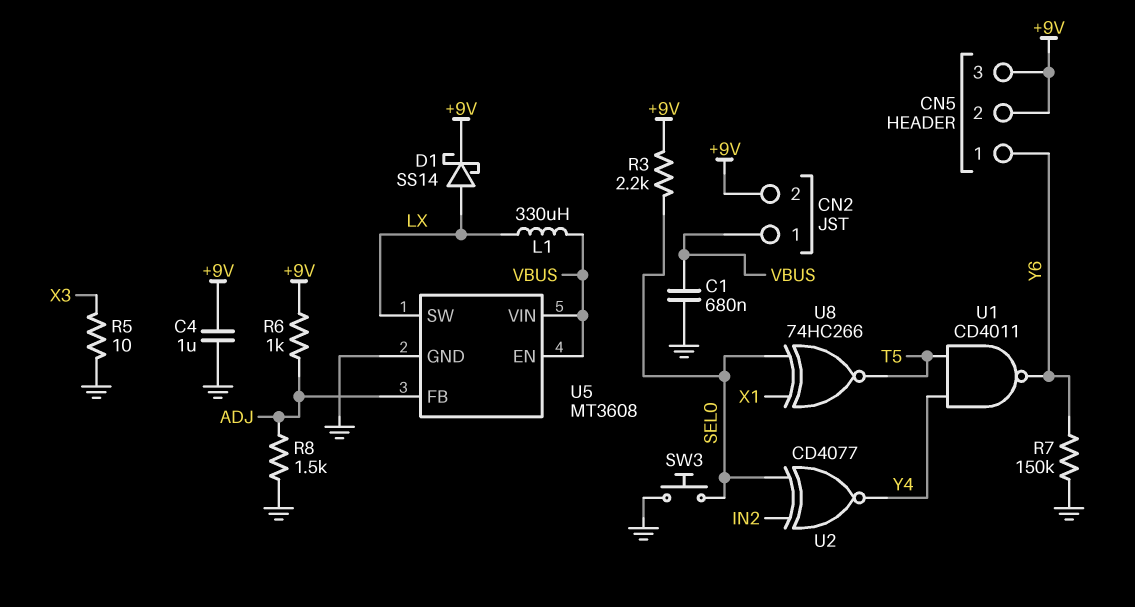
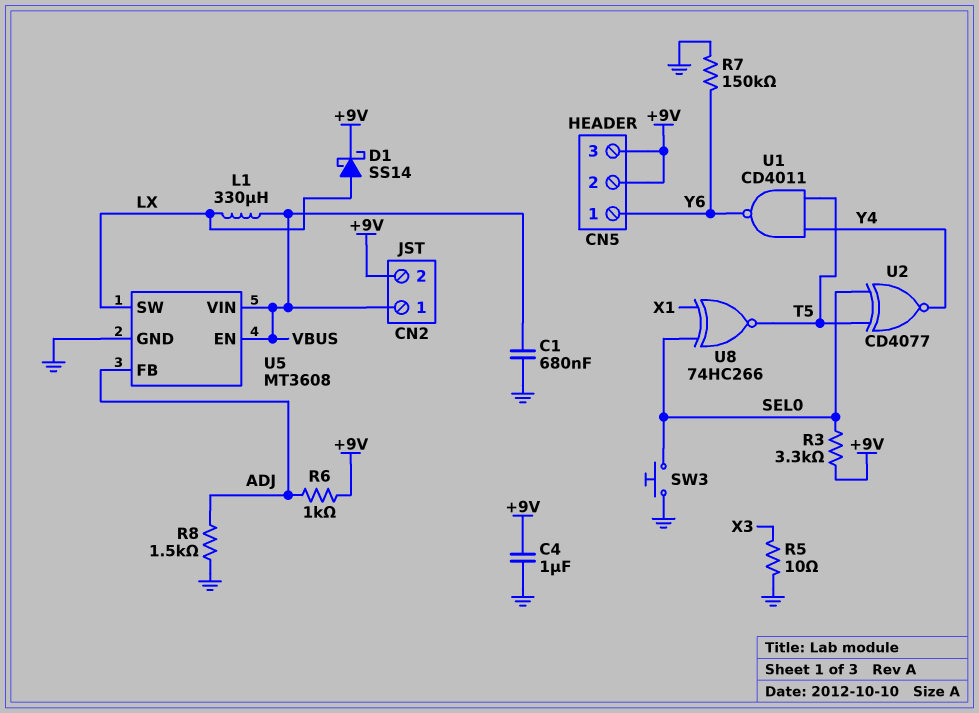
R3: 2.2k (+9V, SEL0) -> 3.3k (+9V, SEL0)
U2: XNOR CD4077 (in IN2, in SEL0, out Y4) -> XNOR CD4077 (in SEL0, in T5, out Y4)

